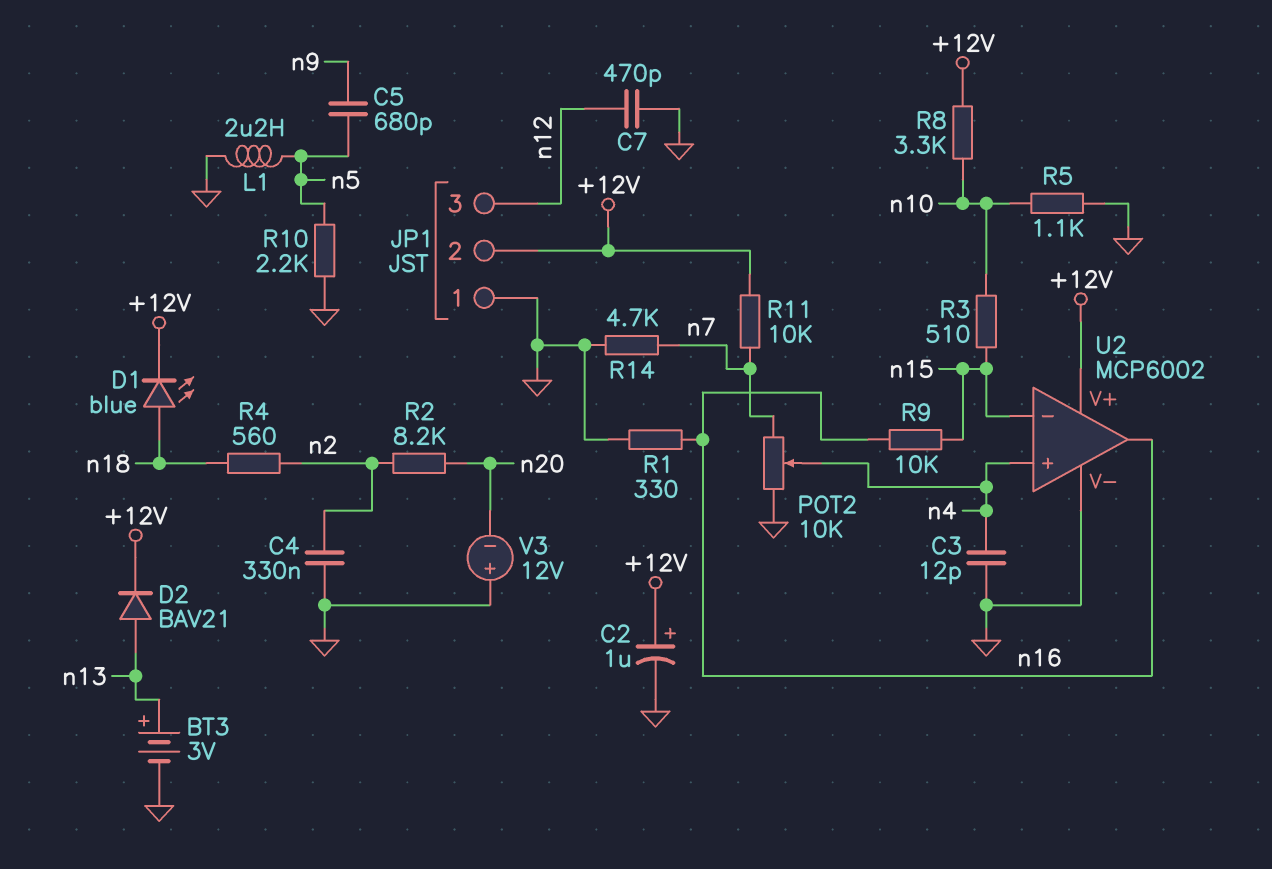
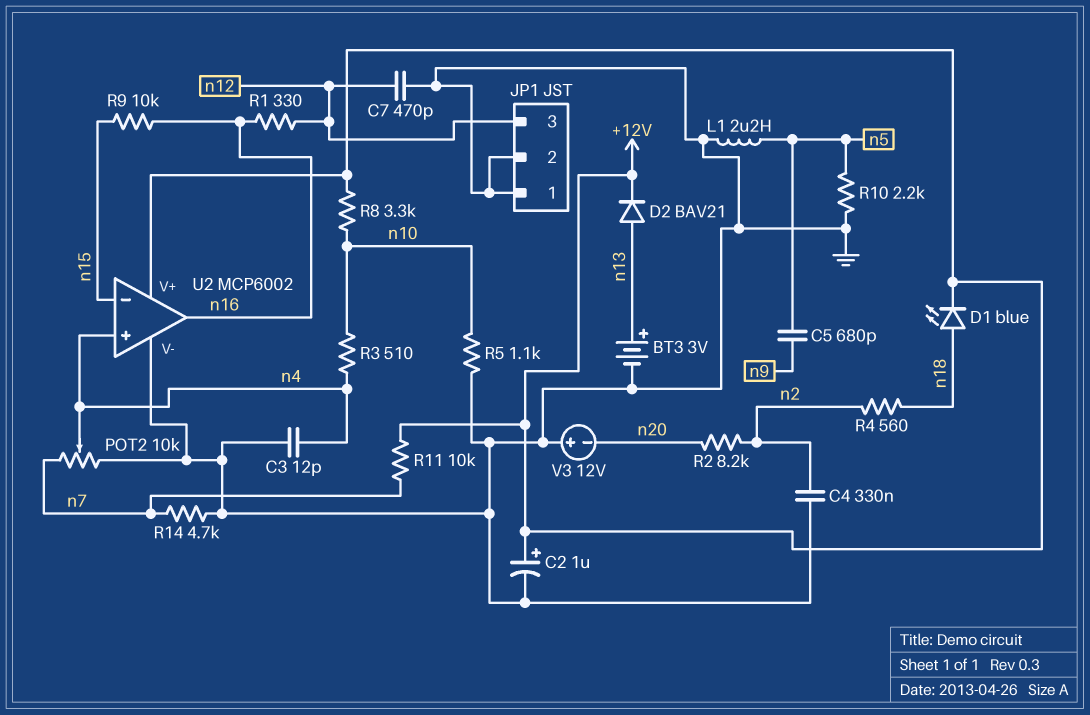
JP1 pin 2: +12V -> GND
R1: 330 (GND, n16) -> 330 (n12, n16)
R3: 510 (n10, n15) -> 510 (n4, n10)

